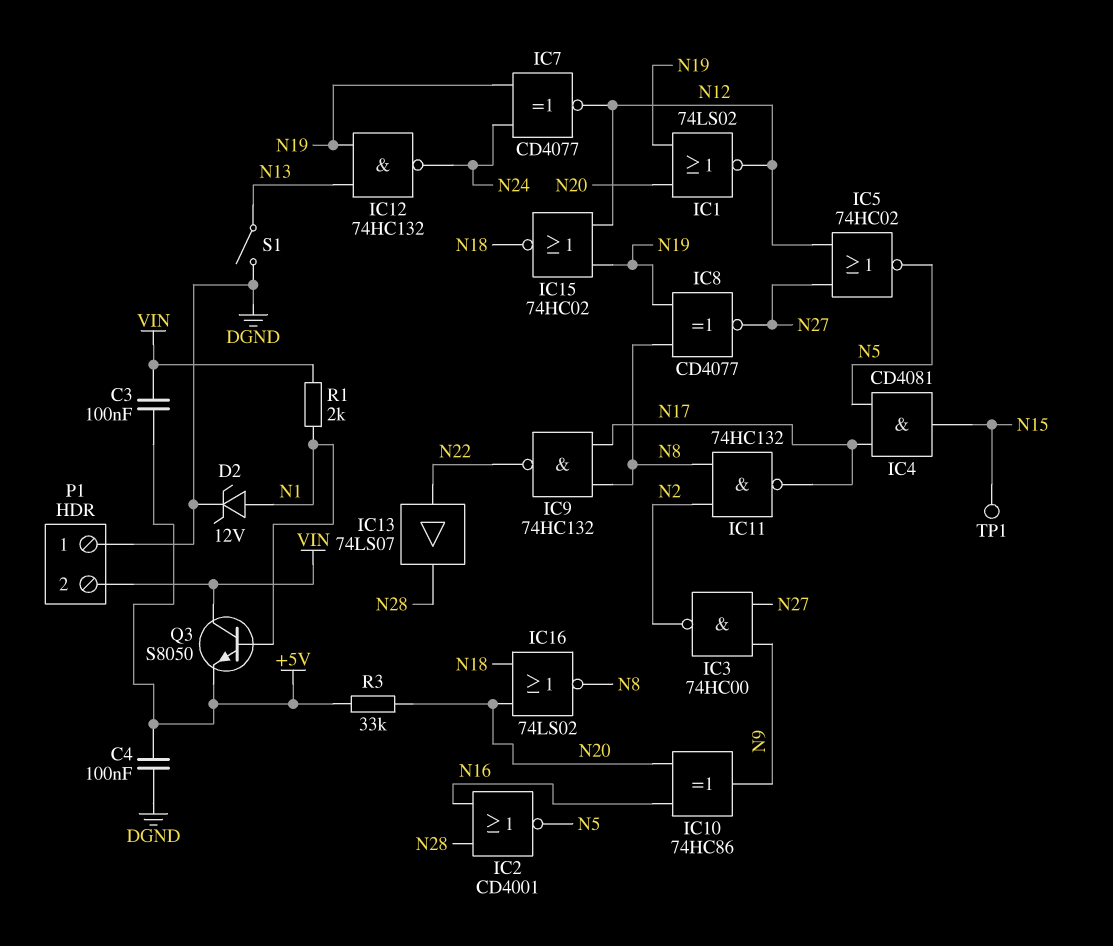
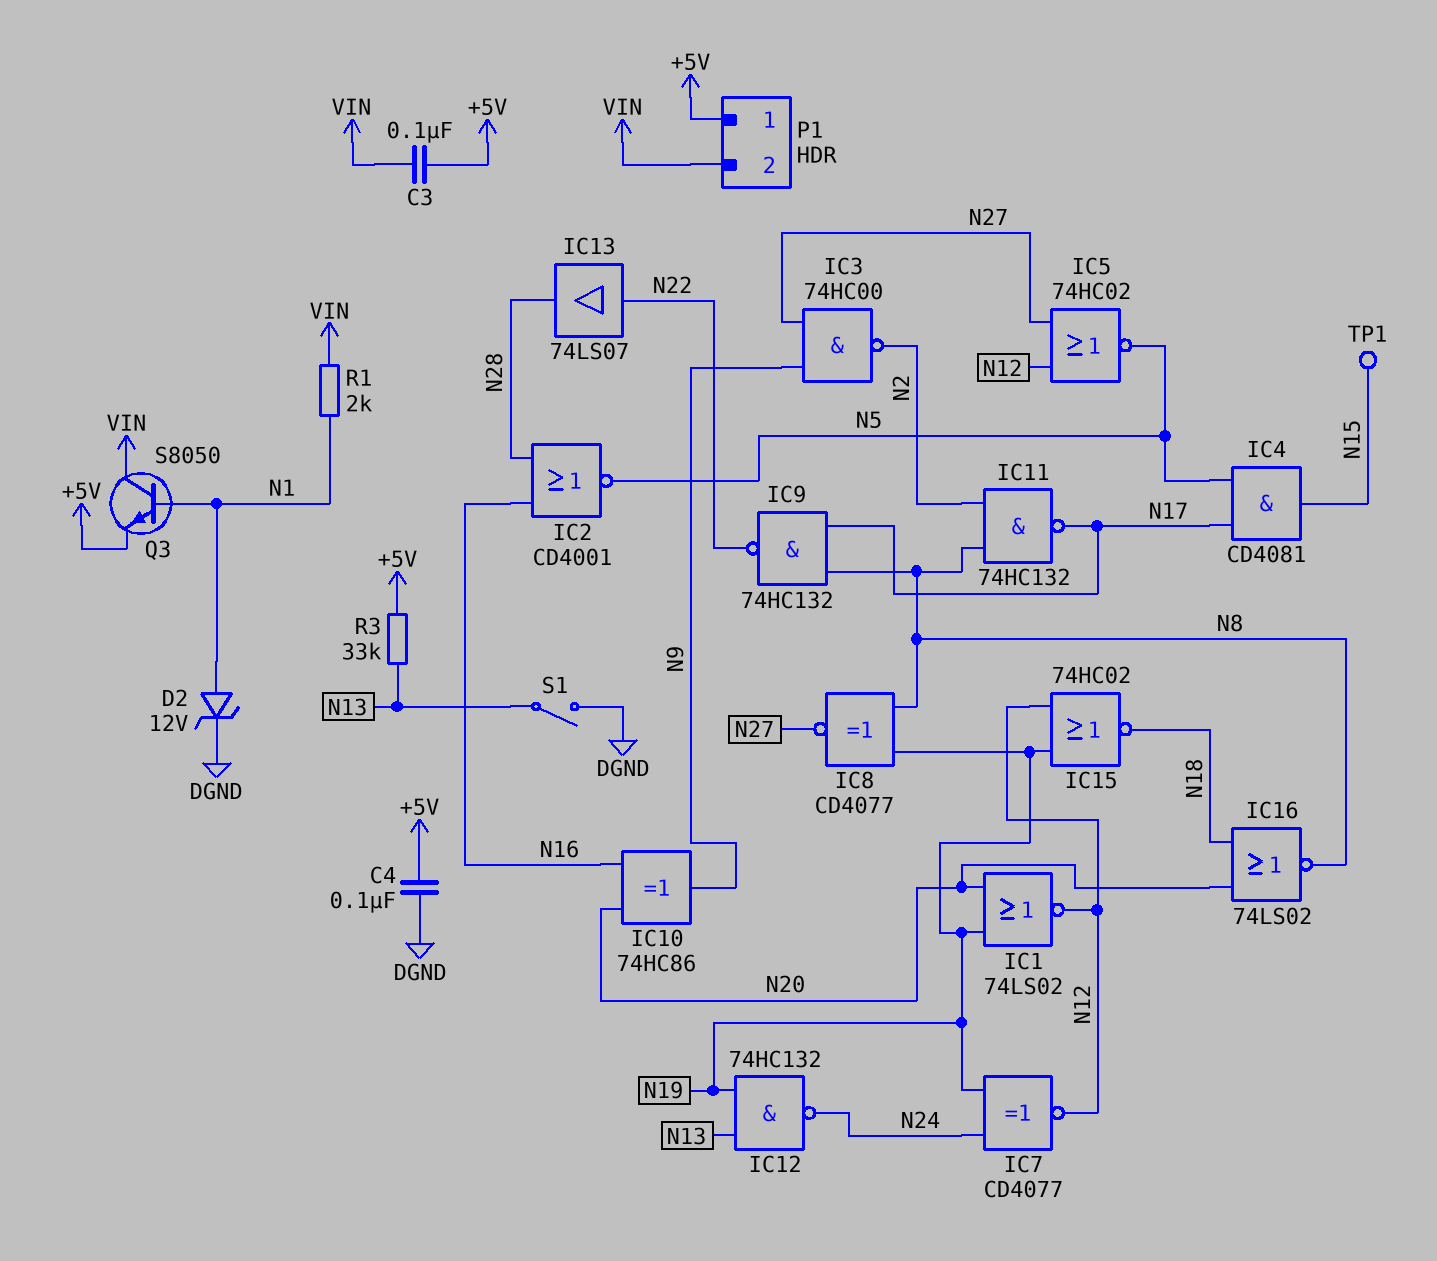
P1 pin 1: DGND -> +5V
R3: 33k (+5V, N20) -> 33k (+5V, N13)

